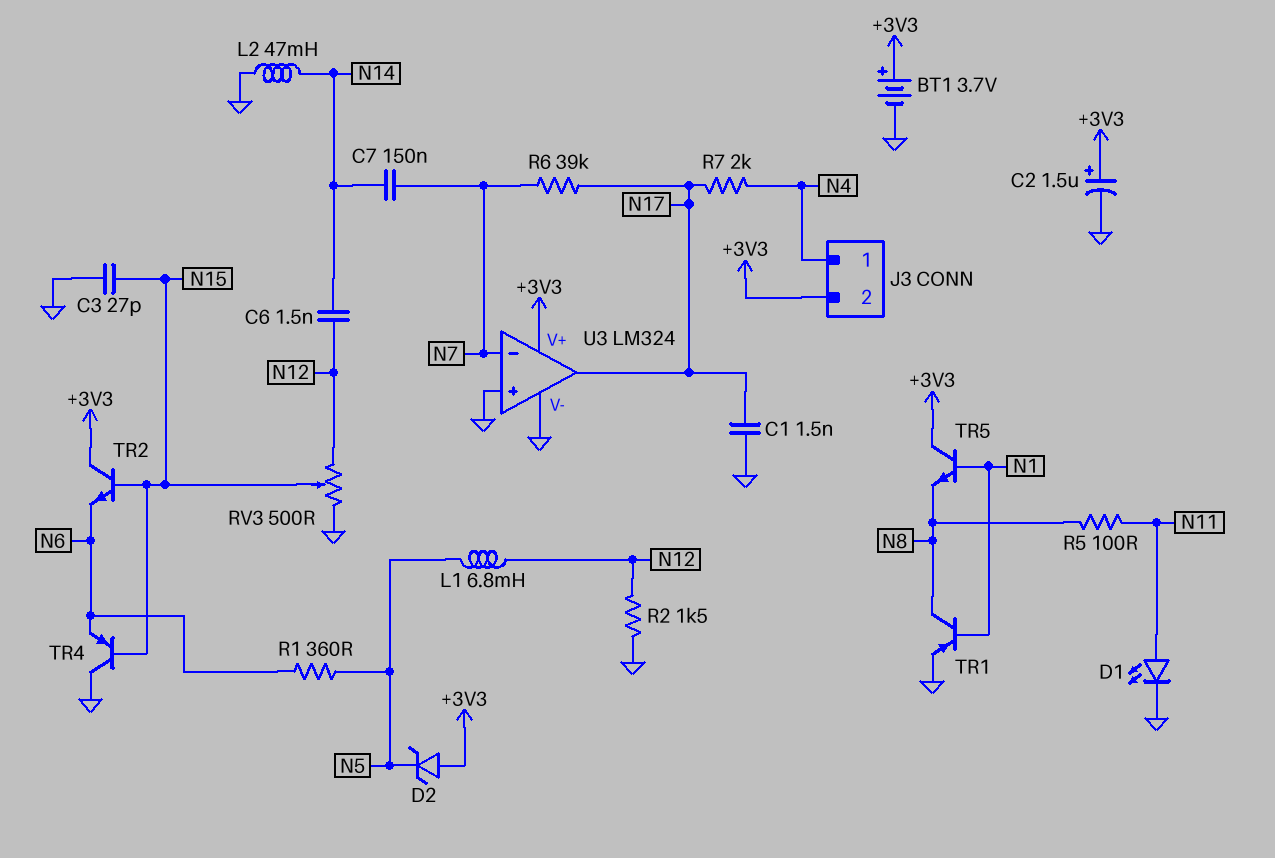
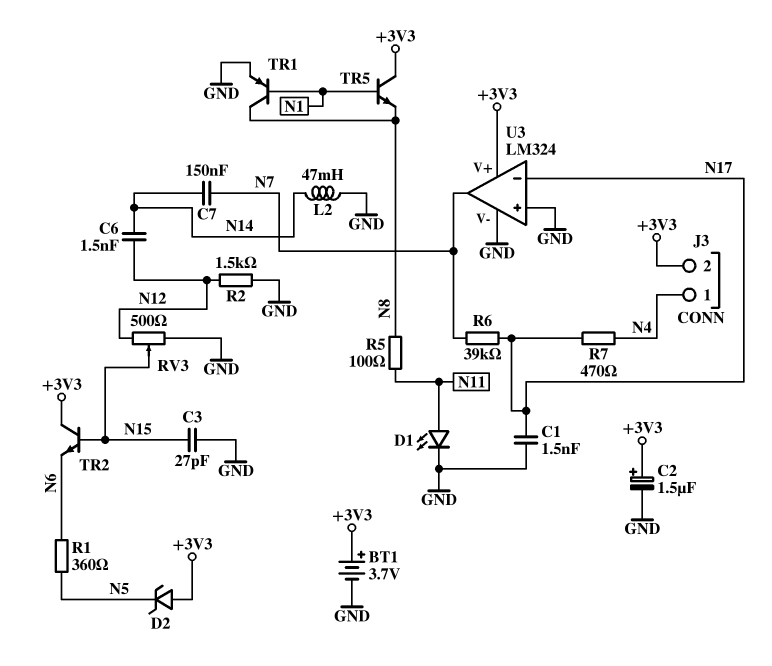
L1: 6.8mH (N5, N12) -> none
R7: 2k (N4, N17) -> 470 (N4, N17)
TR4: PNP (B N15, C GND, E N6) -> none
U3 pin in-: N7 -> N17
U3 pin out: N17 -> N7

